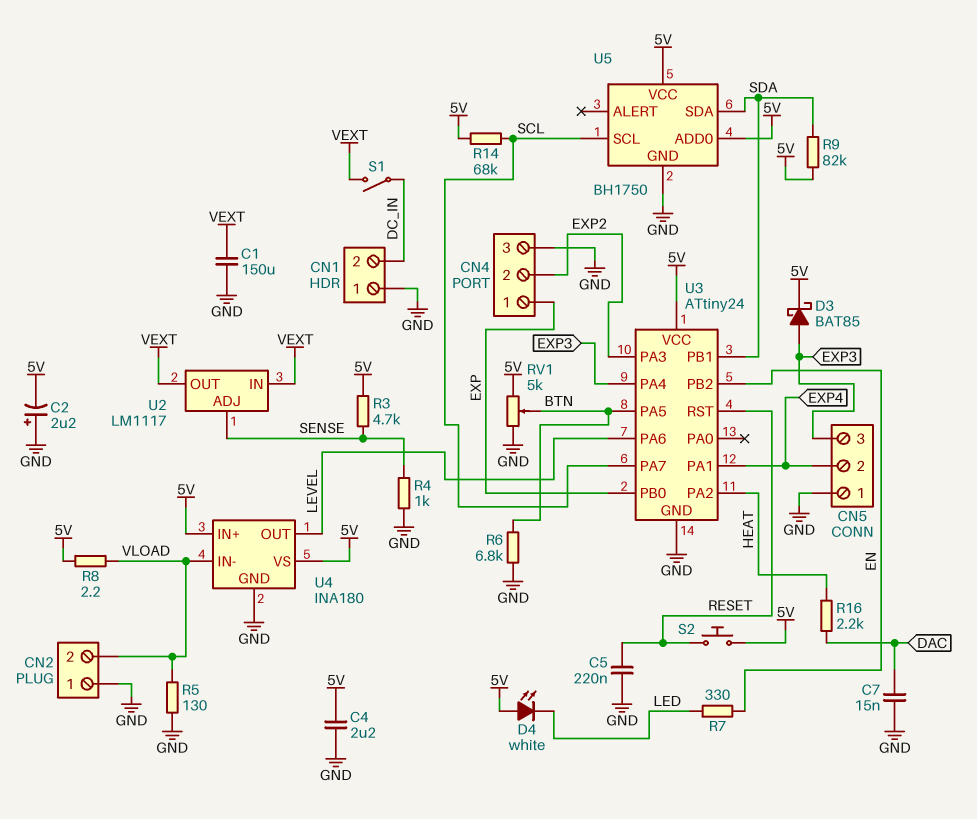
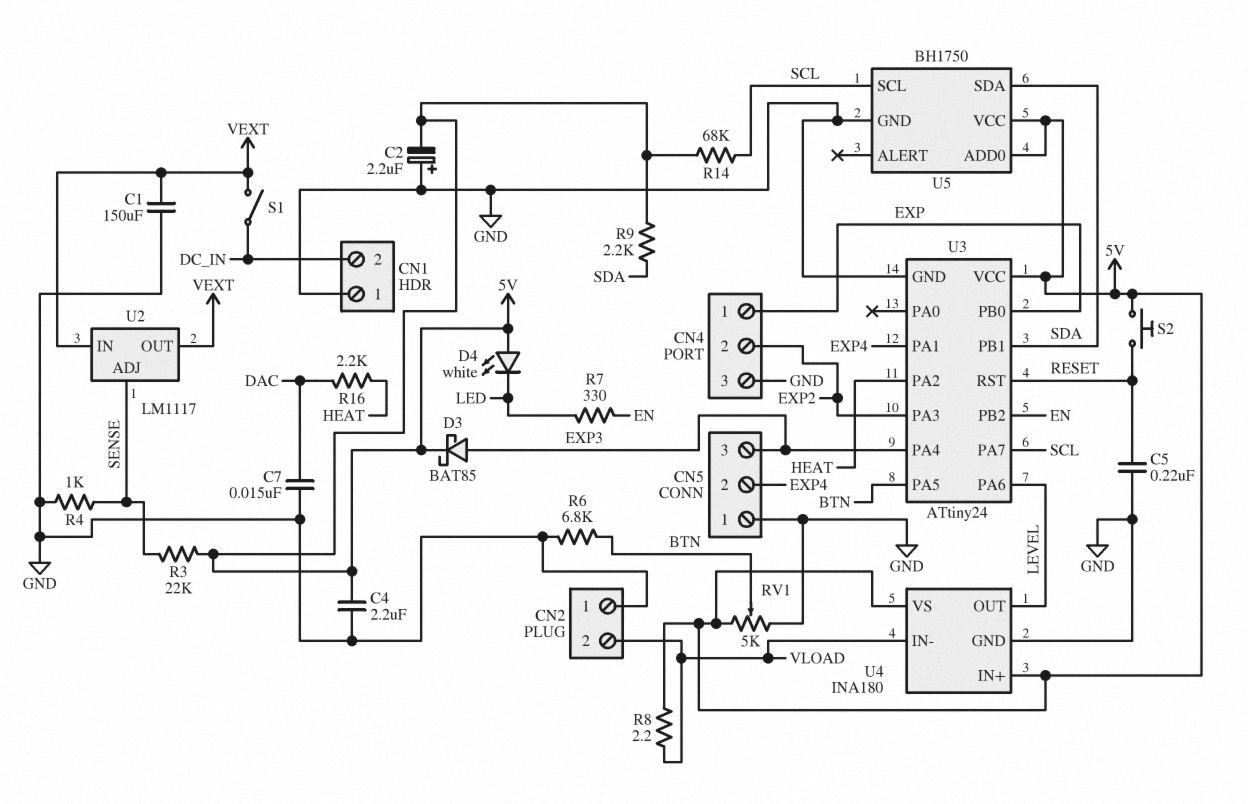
R3: 4.7k (5V, SENSE) -> 22k (5V, SENSE)
R5: 130 (GND, VLOAD) -> none
R9: 82k (5V, SDA) -> 2.2k (5V, SDA)

